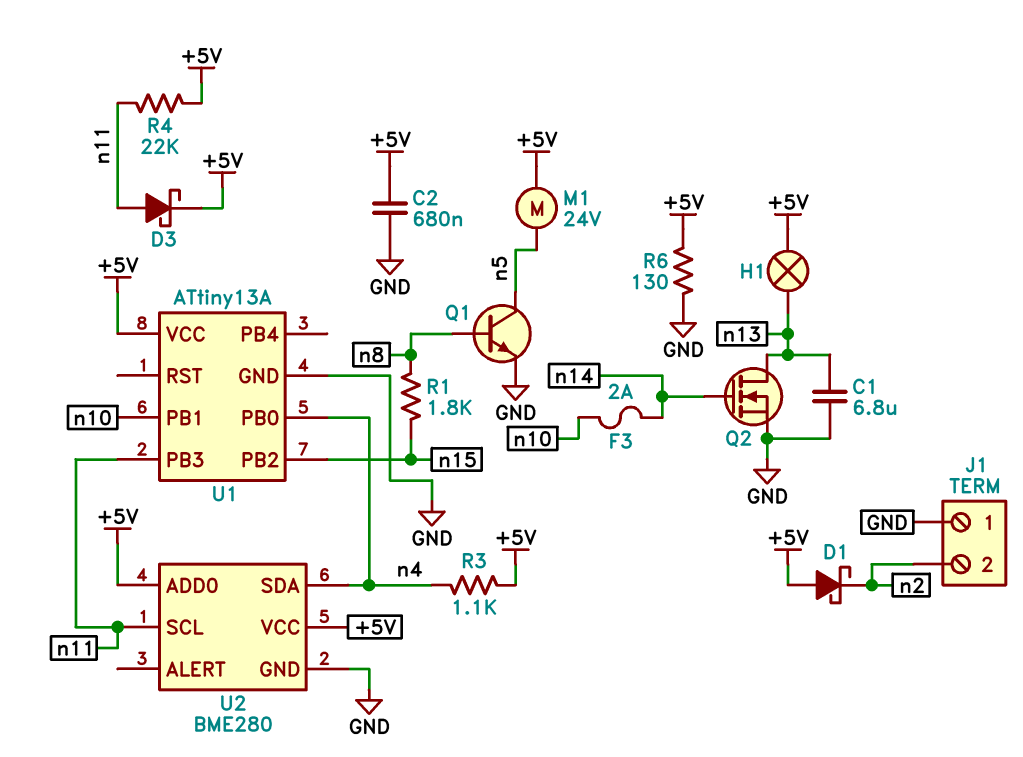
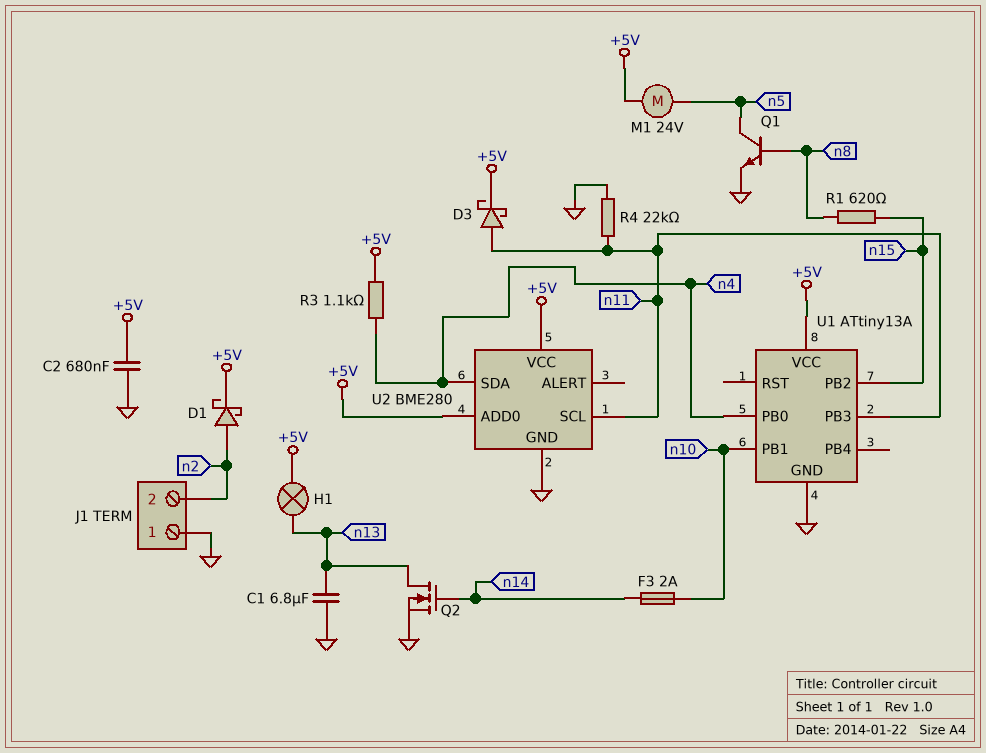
D1: schottky (A +5V, K n2) -> schottky (A n2, K +5V)
R1: 1.8k (n8, n15) -> 620 (n8, n15)
R4: 22k (+5V, n11) -> 22k (GND, n11)
R6: 130 (+5V, GND) -> none

